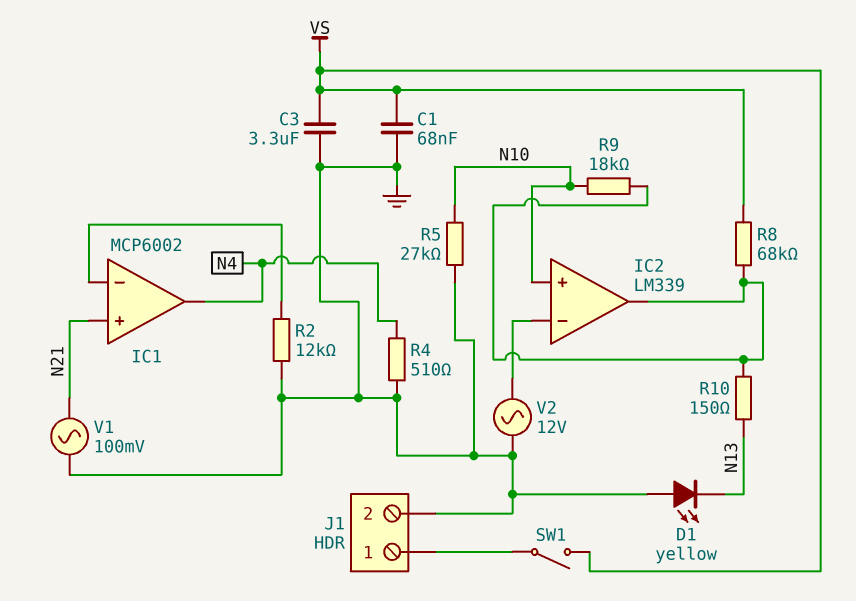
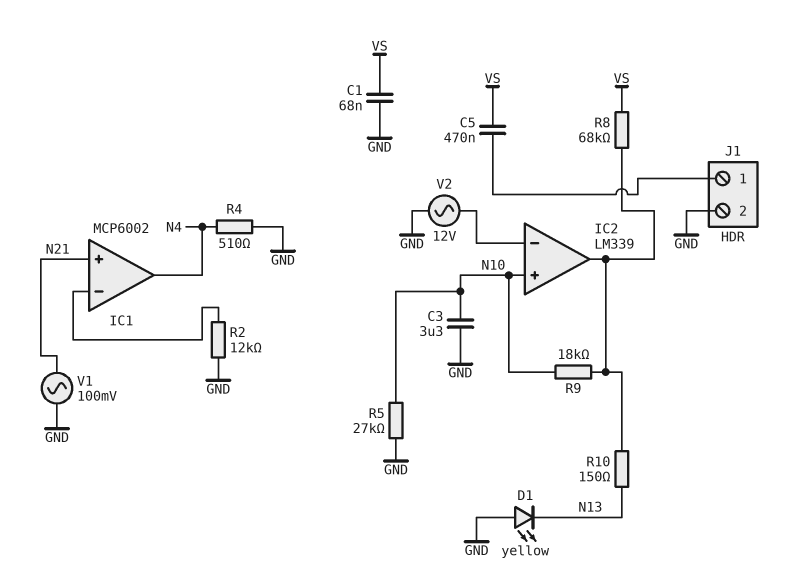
C3: 3.3uF (GND, VS) -> 3.3uF (GND, N10)
C5: none -> 470nF (J1/1, VS)
SW1: switch (J1/1, VS) -> none

